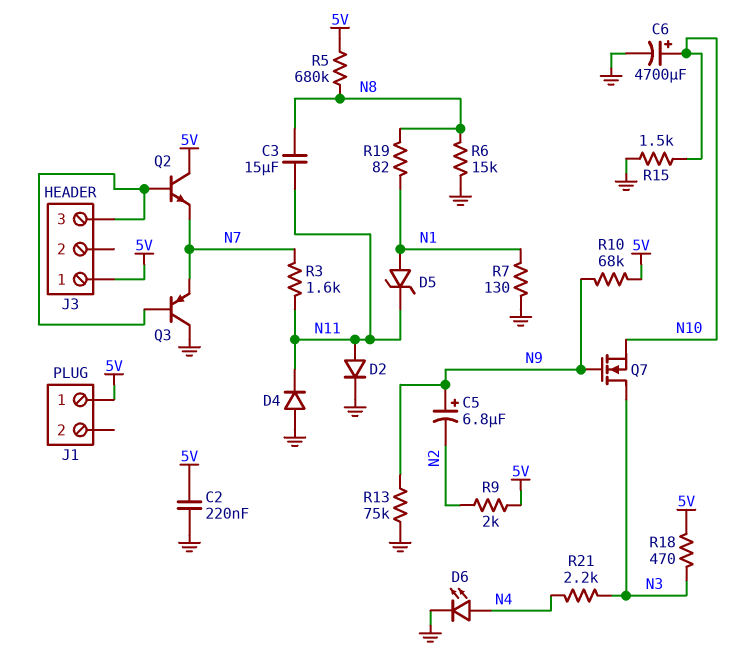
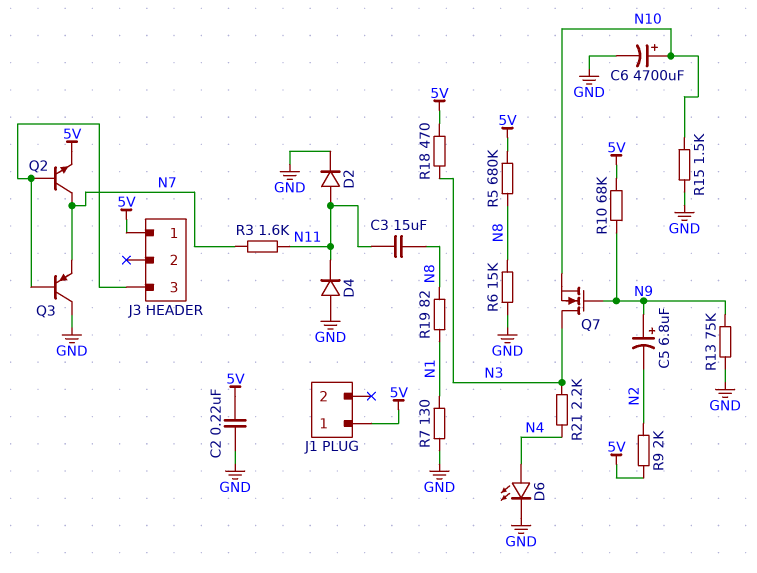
D5: zener (A N1, K N11) -> none
Q2: NPN (B J3/3, C 5V, E N7) -> NPN (B J3/3, C N7, E 5V)

